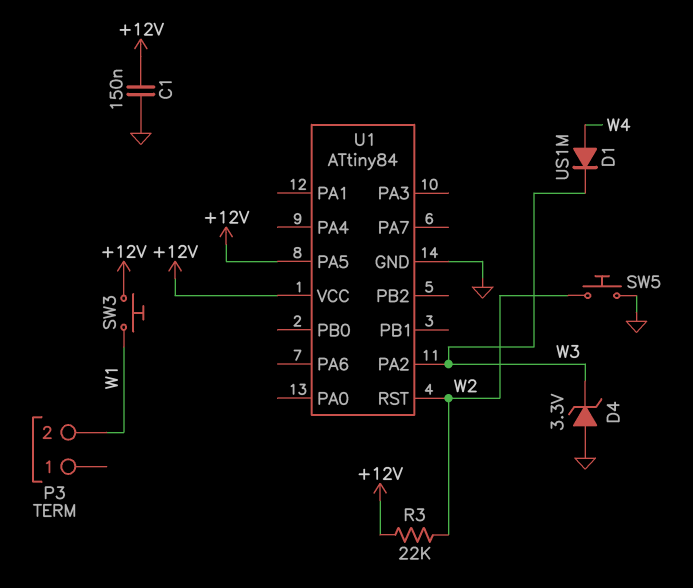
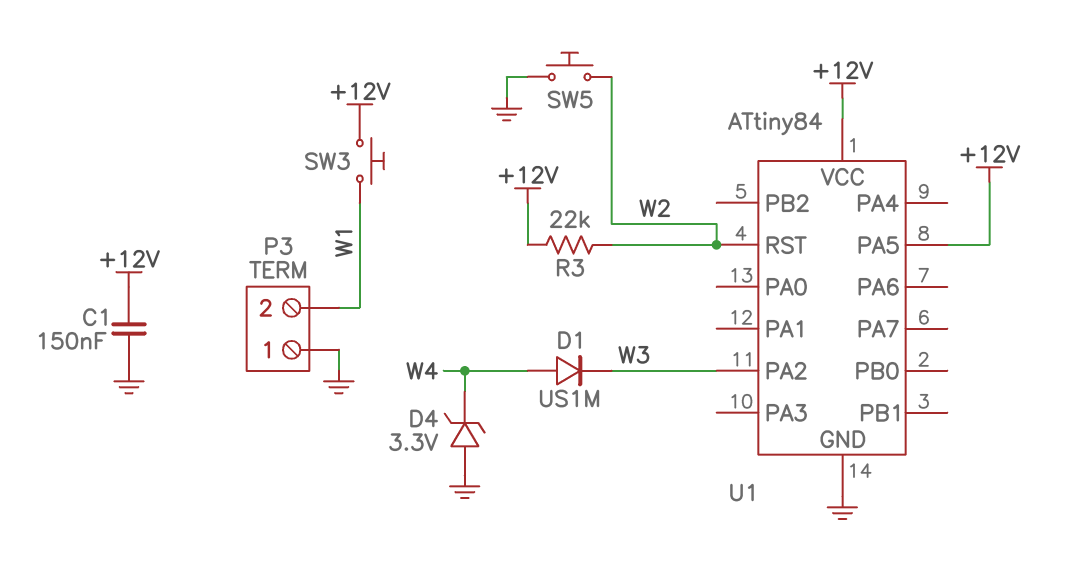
D4: zener 3.3V (A GND, K W3) -> zener 3.3V (A GND, K W4)
P3 pin 1: none -> GND

